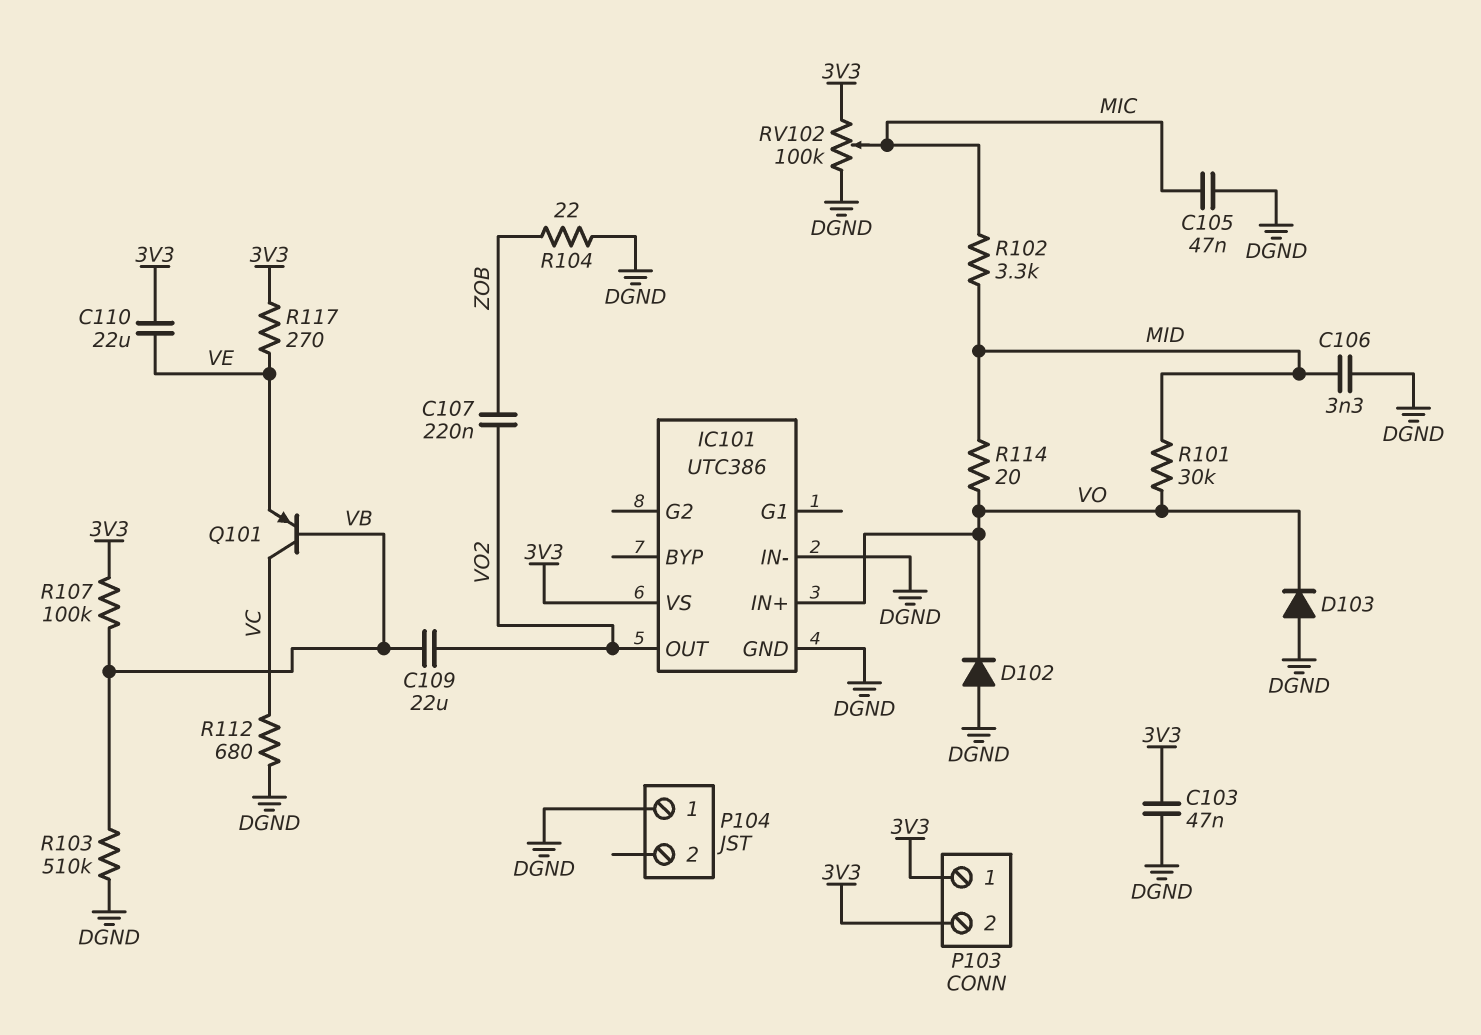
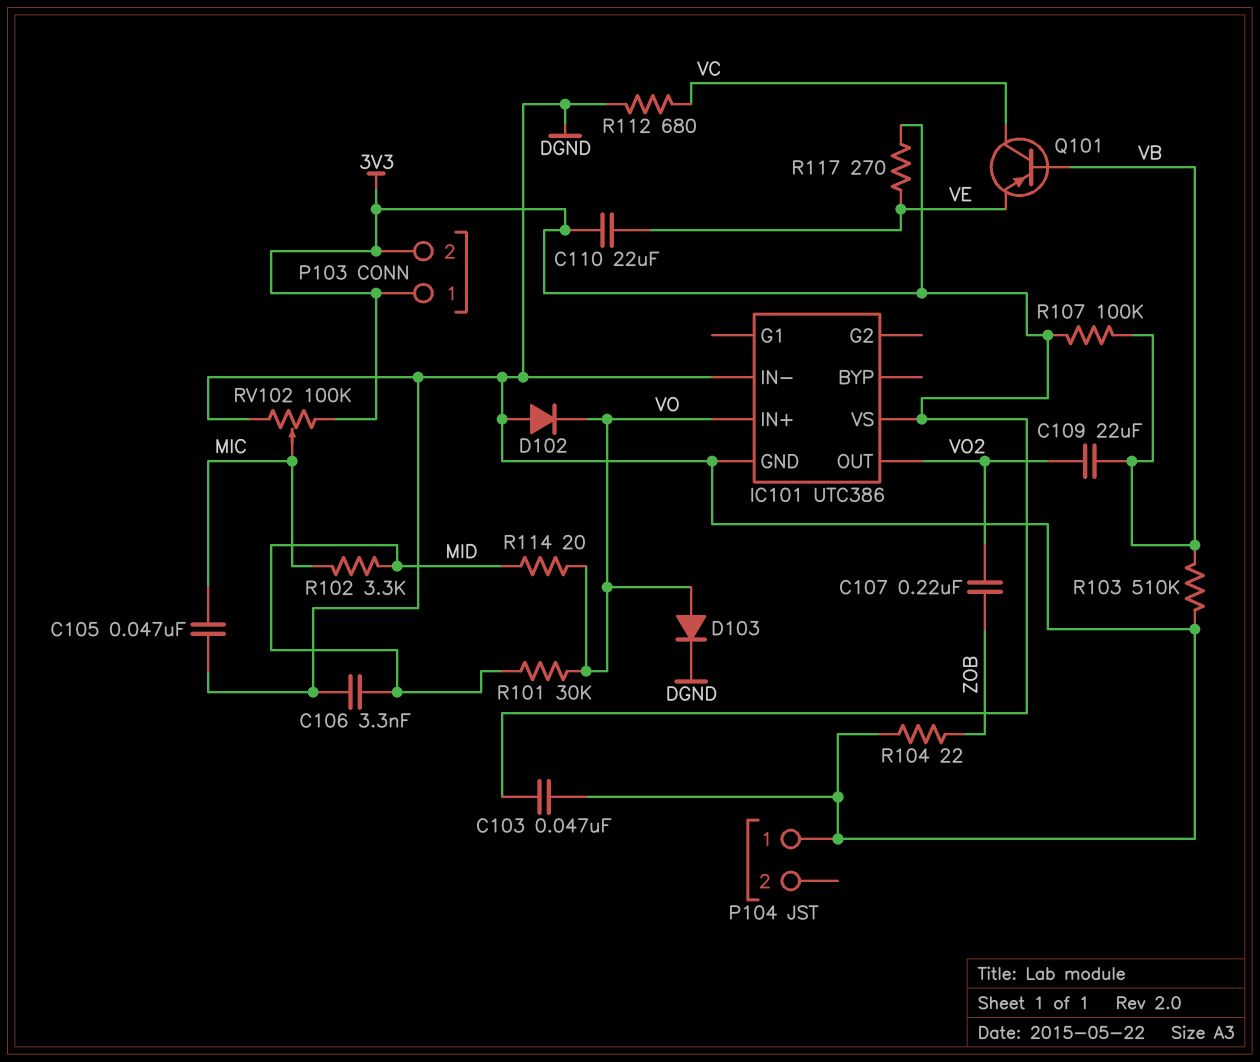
D103: diode (A DGND, K VO) -> diode (A VO, K DGND)

